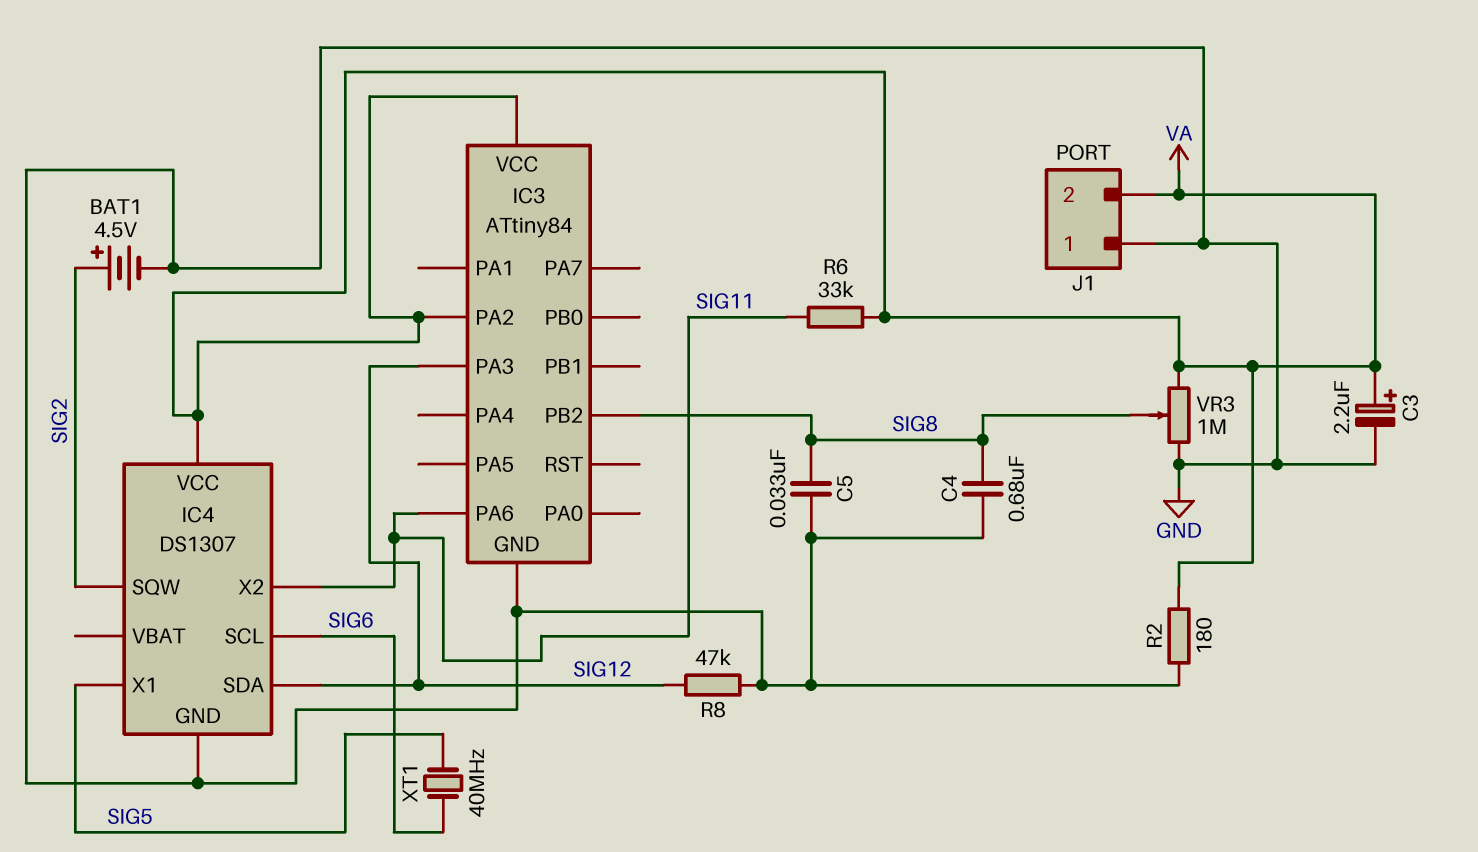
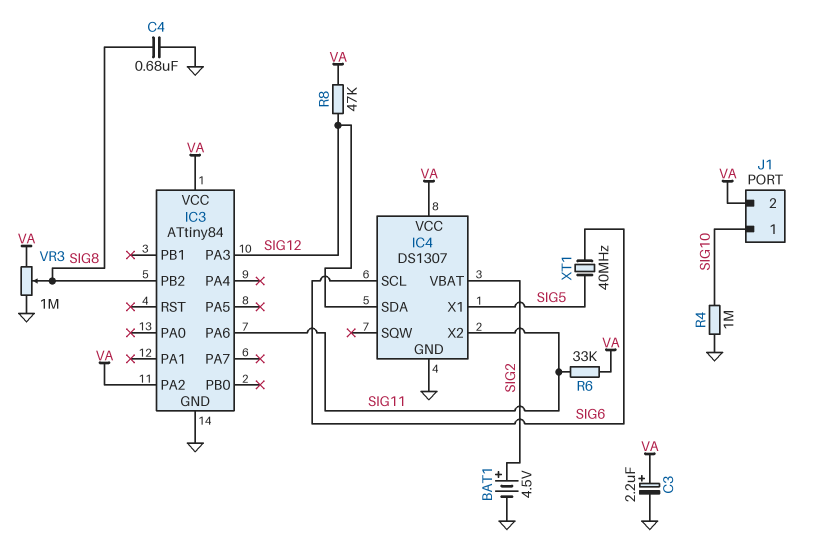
C5: 33nF (GND, SIG8) -> none
IC4 pin SQW: SIG2 -> none
IC4 pin VBAT: none -> SIG2
J1 pin 1: GND -> SIG10
R2: 180 (GND, VA) -> none
R4: none -> 1M (GND, SIG10)
R8: 47k (GND, SIG12) -> 47k (SIG12, VA)

